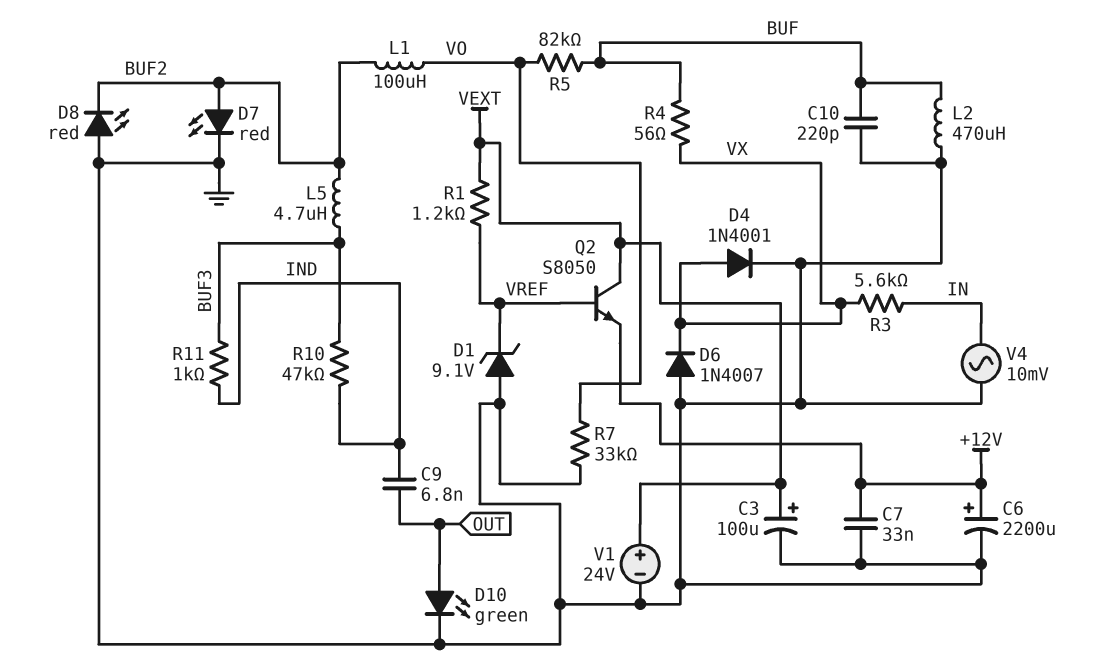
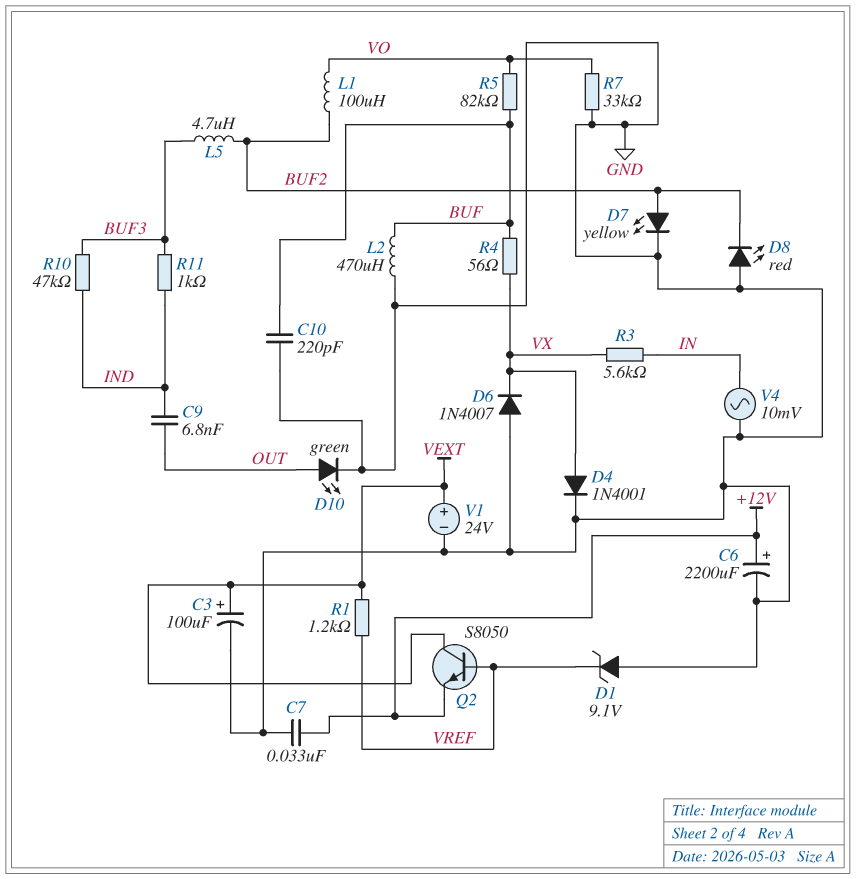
D7: LED red (A BUF2, K GND) -> LED yellow (A BUF2, K GND)

